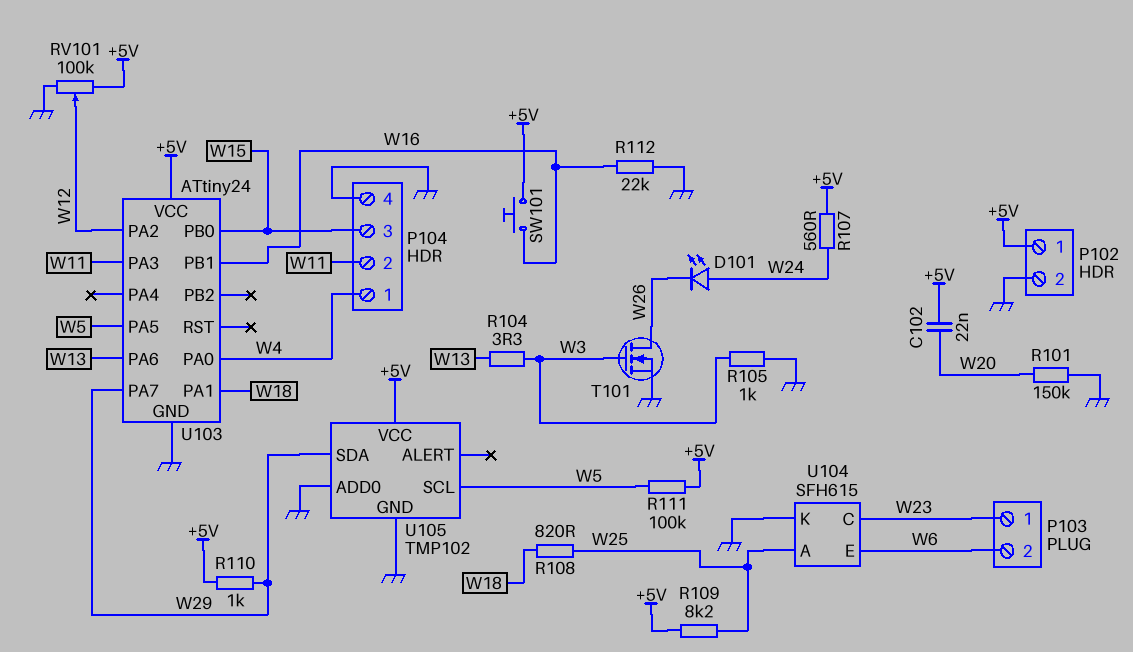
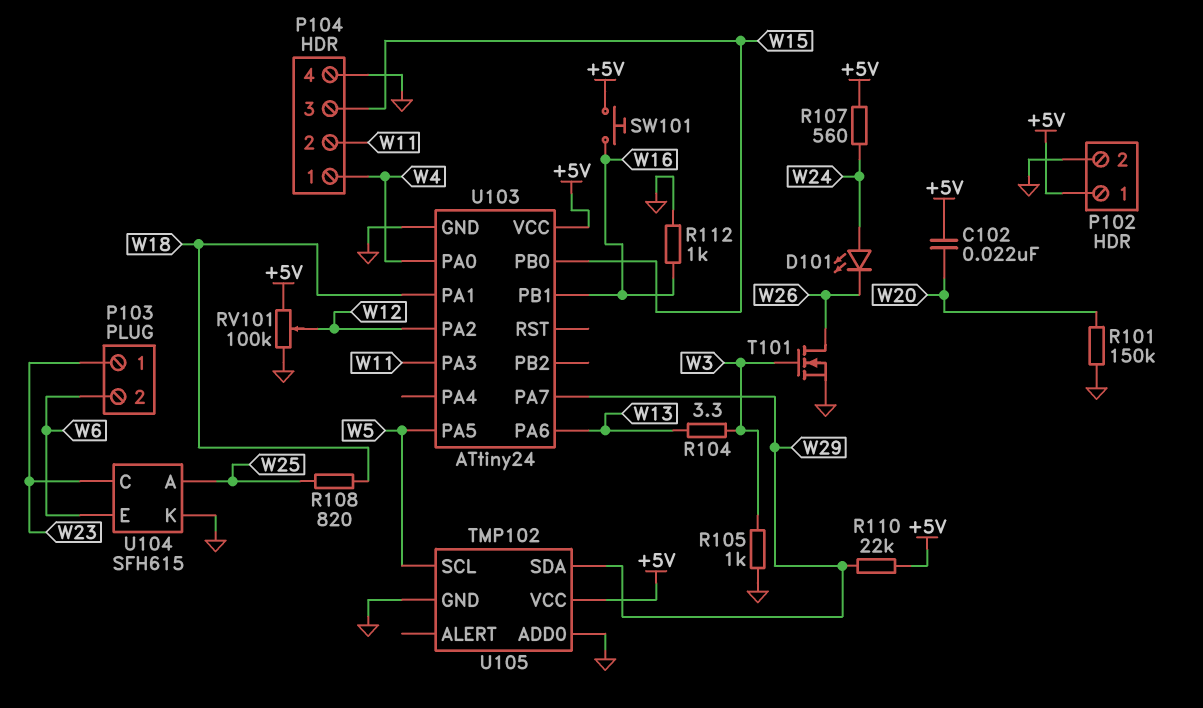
R109: 8.2k (+5V, W25) -> none
R110: 1k (+5V, W29) -> 22k (+5V, W29)
R111: 100k (+5V, W5) -> none
R112: 22k (GND, W16) -> 1k (GND, W16)

